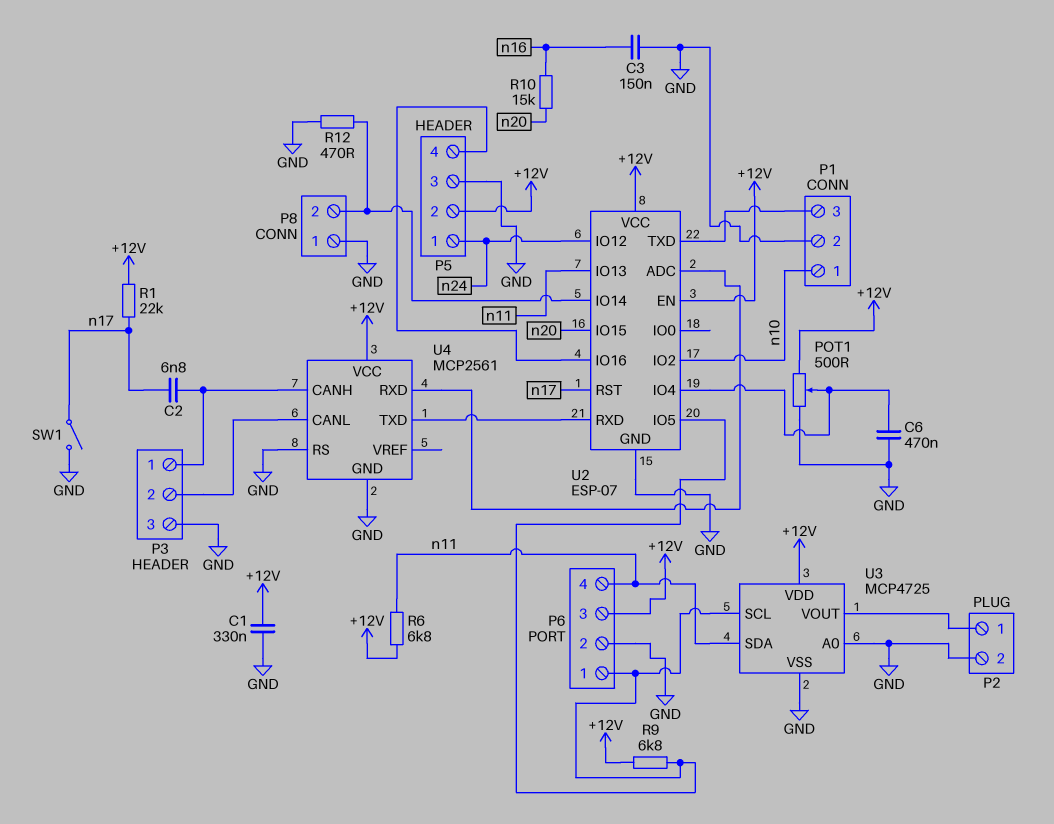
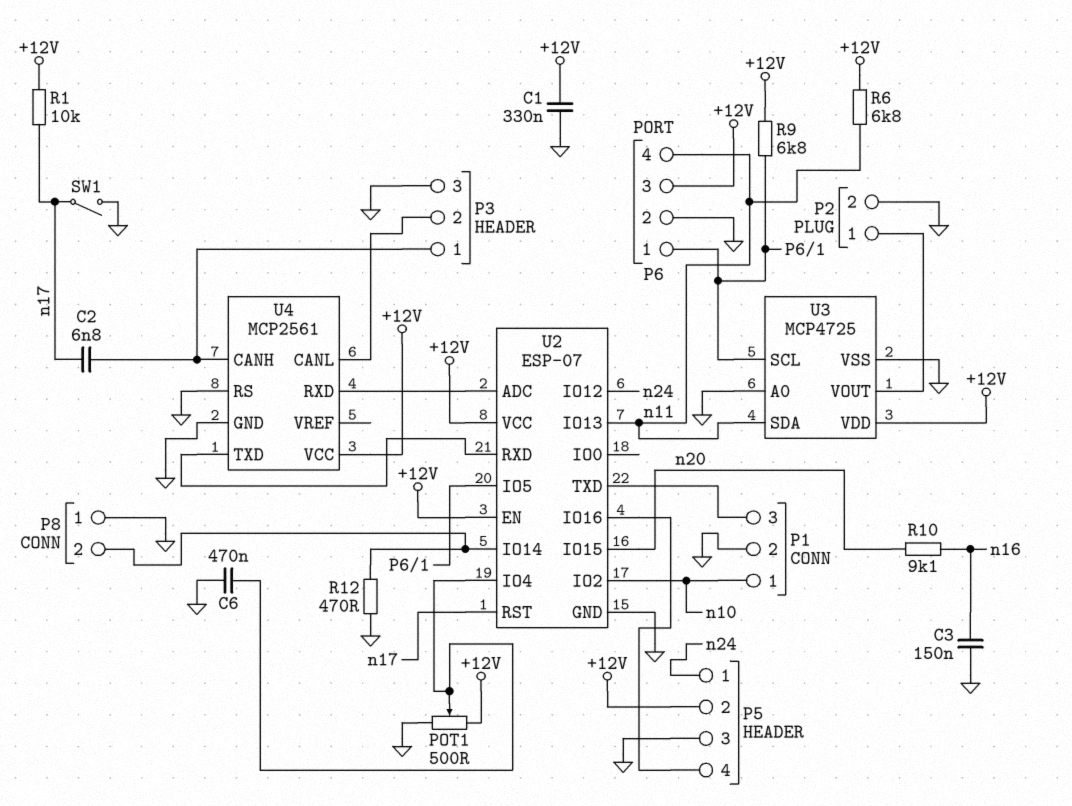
R1: 22k (+12V, n17) -> 10k (+12V, n17)
R10: 15k (n16, n20) -> 9.1k (n16, n20)

